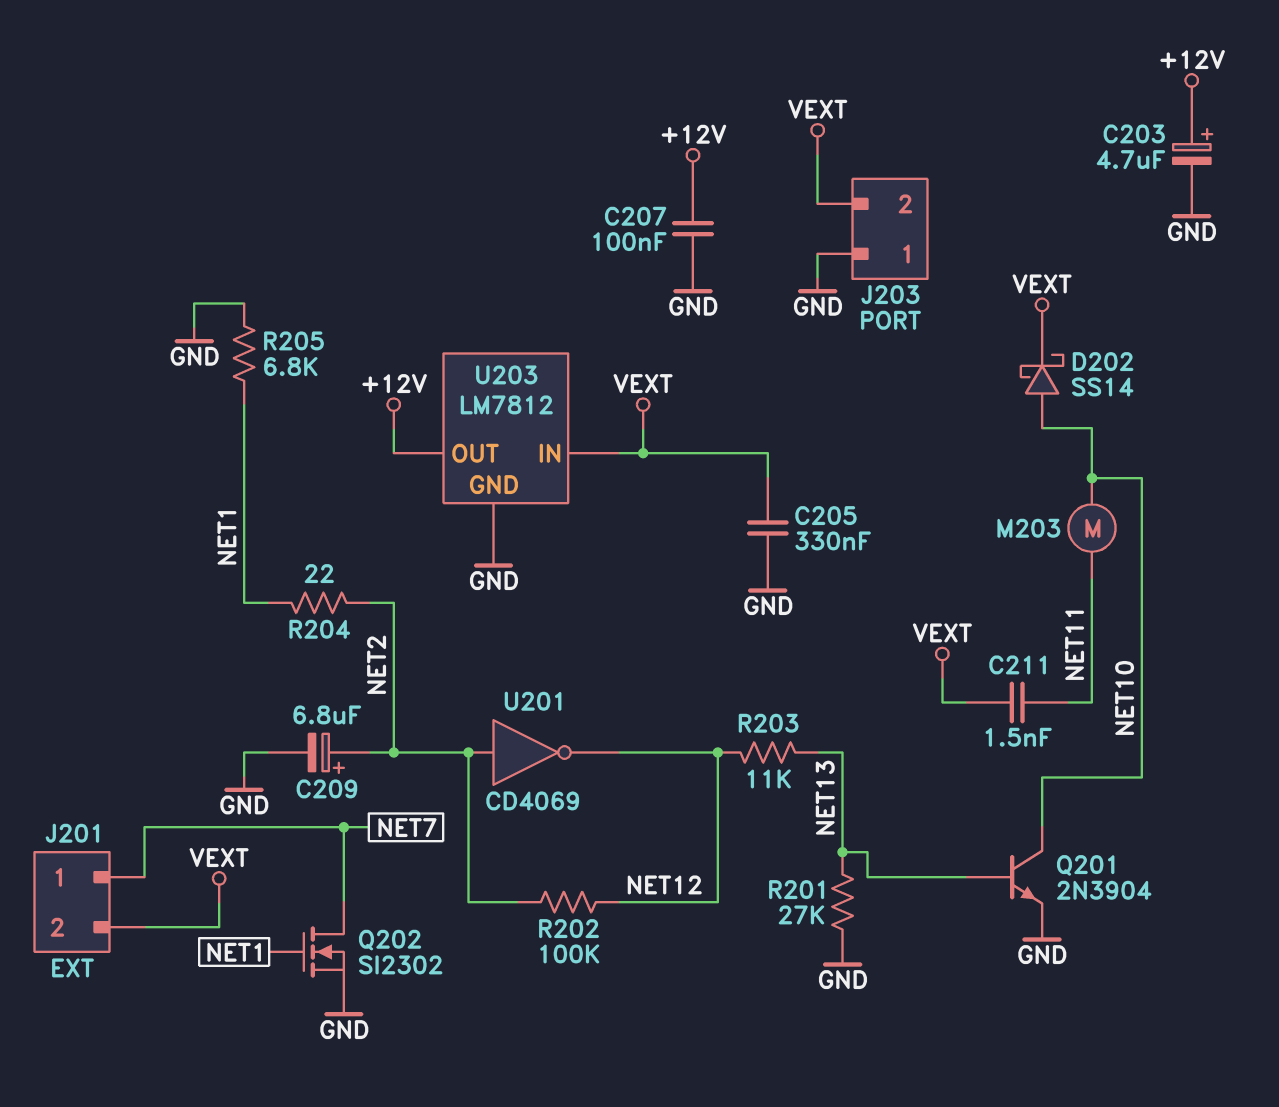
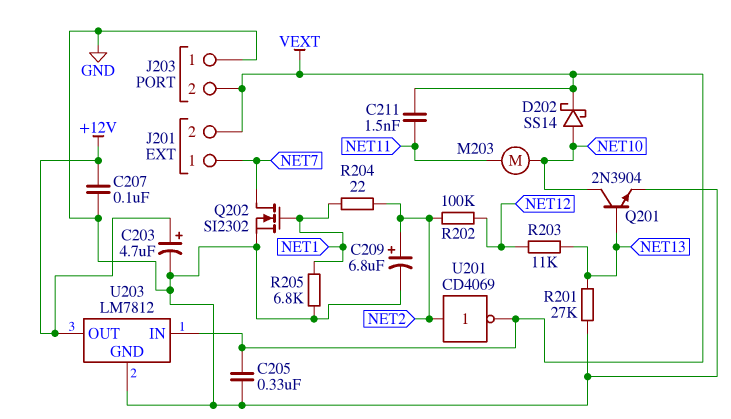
U201: NOT CD4069 (in NET2, out NET12) -> NOT CD4069 (in NET2, out VEXT)

